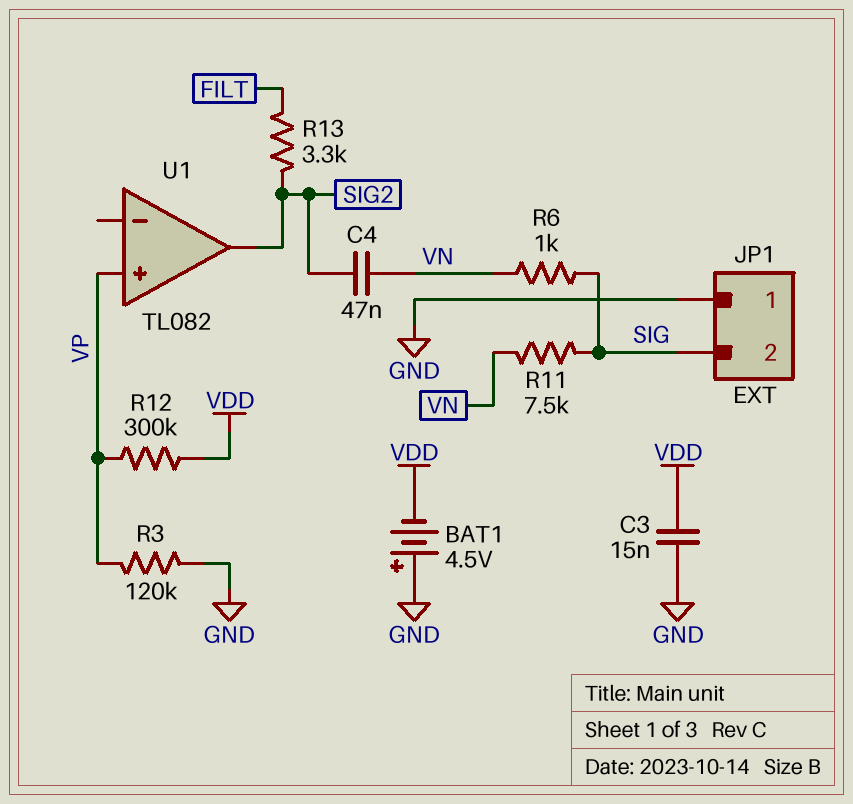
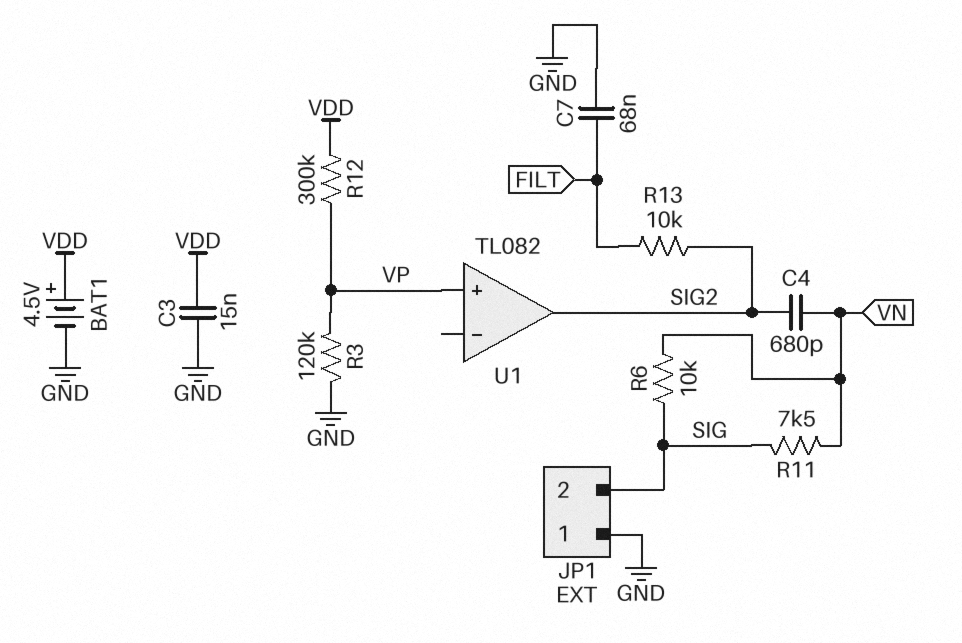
BAT1: 4.5V (plus GND, minus VDD) -> 4.5V (plus VDD, minus GND)
C4: 47nF (SIG2, VN) -> 680pF (SIG2, VN)
C7: none -> 68nF (FILT, GND)
R6: 1k (SIG, VN) -> 10k (SIG, VN)
R13: 3.3k (FILT, SIG2) -> 10k (FILT, SIG2)

